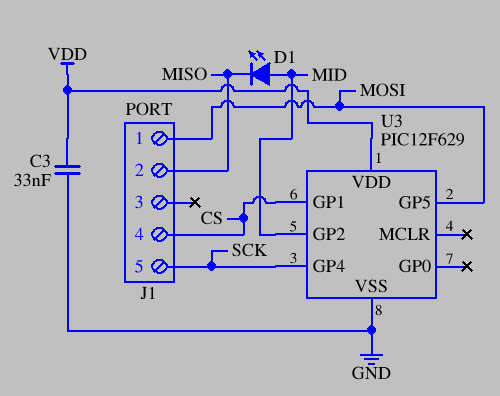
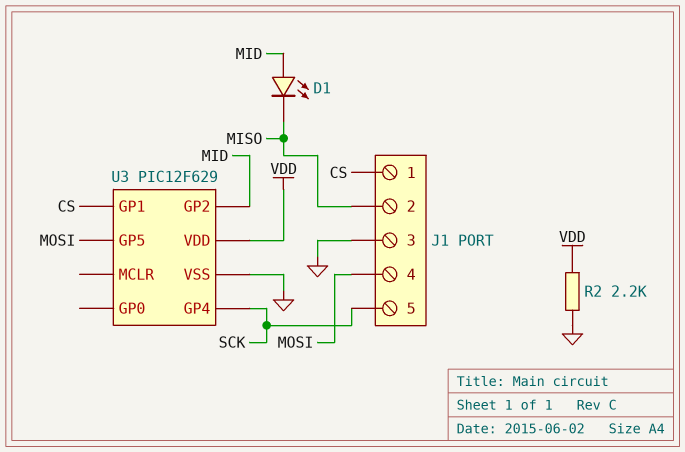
C3: 33nF (GND, VDD) -> none
J1 pin 1: MOSI -> CS
J1 pin 3: none -> GND
J1 pin 4: CS -> MOSI
R2: none -> 2.2k (GND, VDD)

